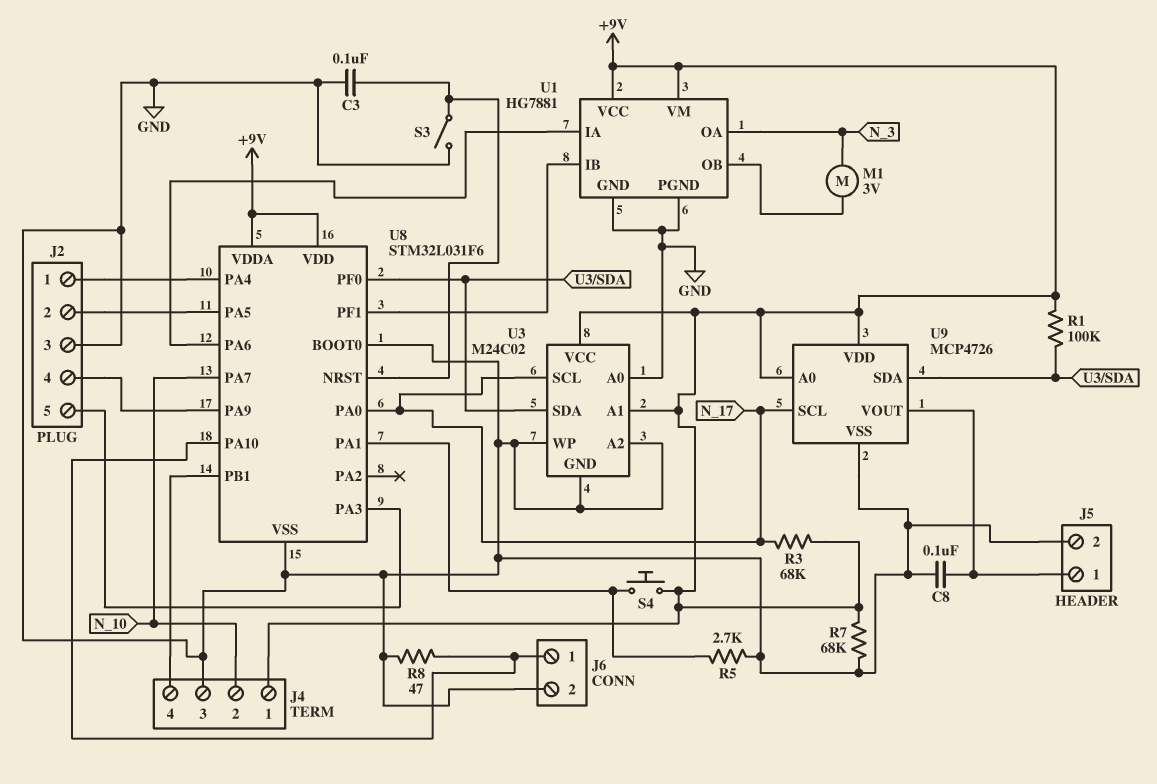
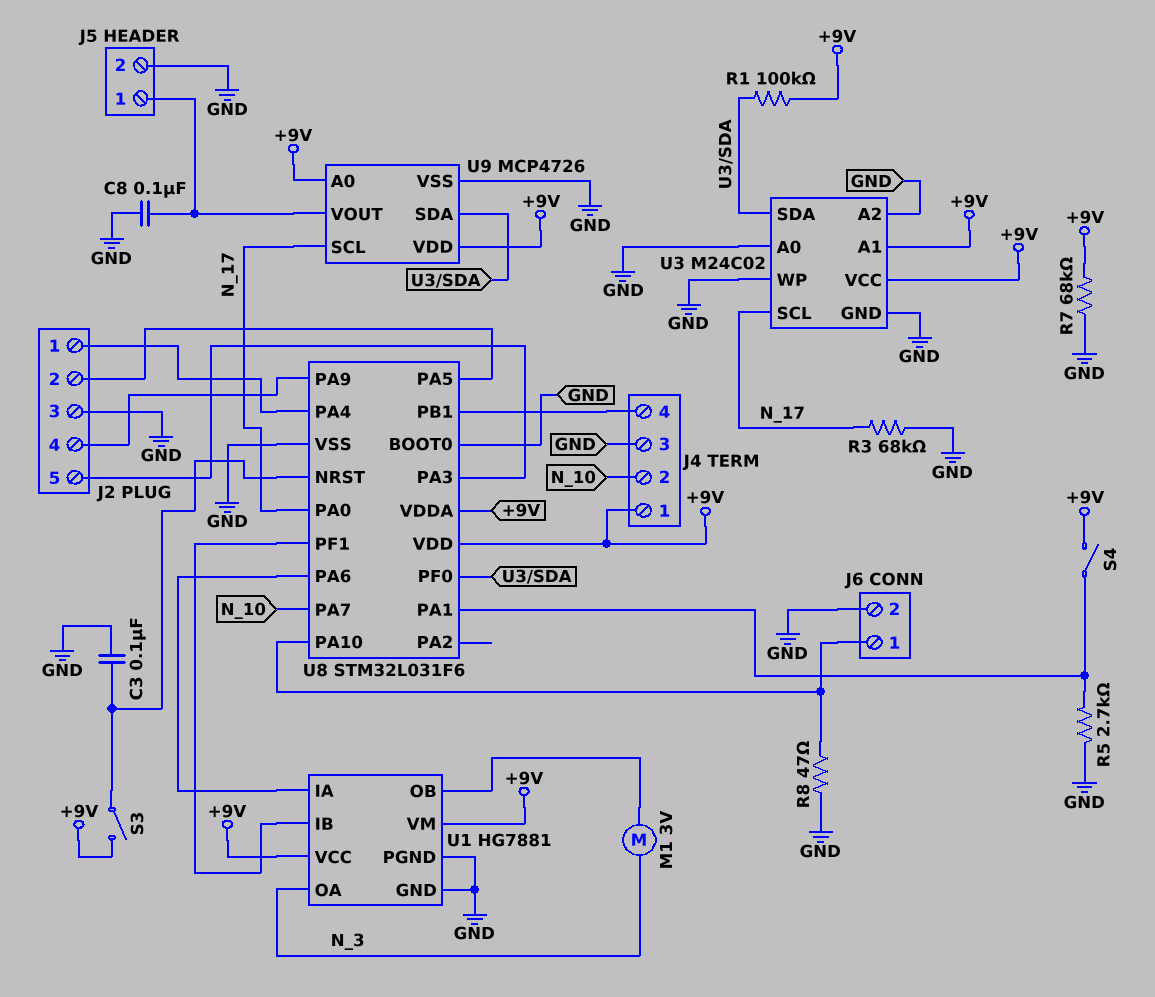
R3: 68k (+9V, N_17) -> 68k (GND, N_17)
S3: switch (GND, U8/NRST) -> switch (+9V, U8/NRST)
S4: button (+9V, U8/PA1) -> switch (+9V, U8/PA1)

